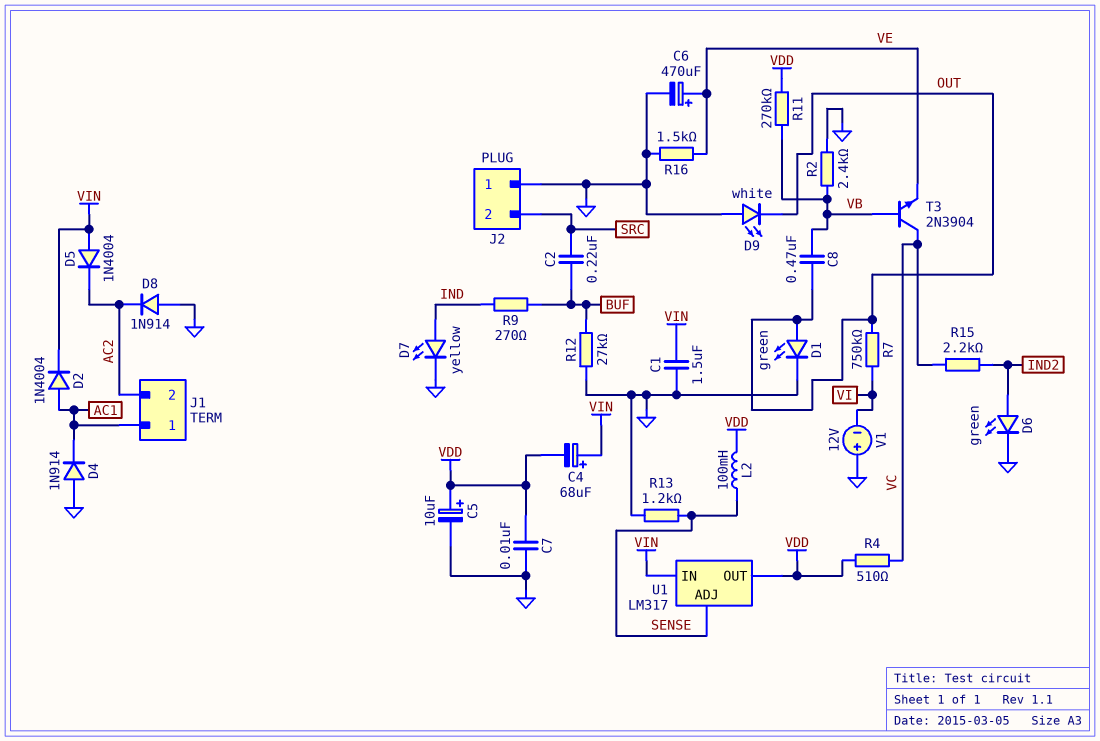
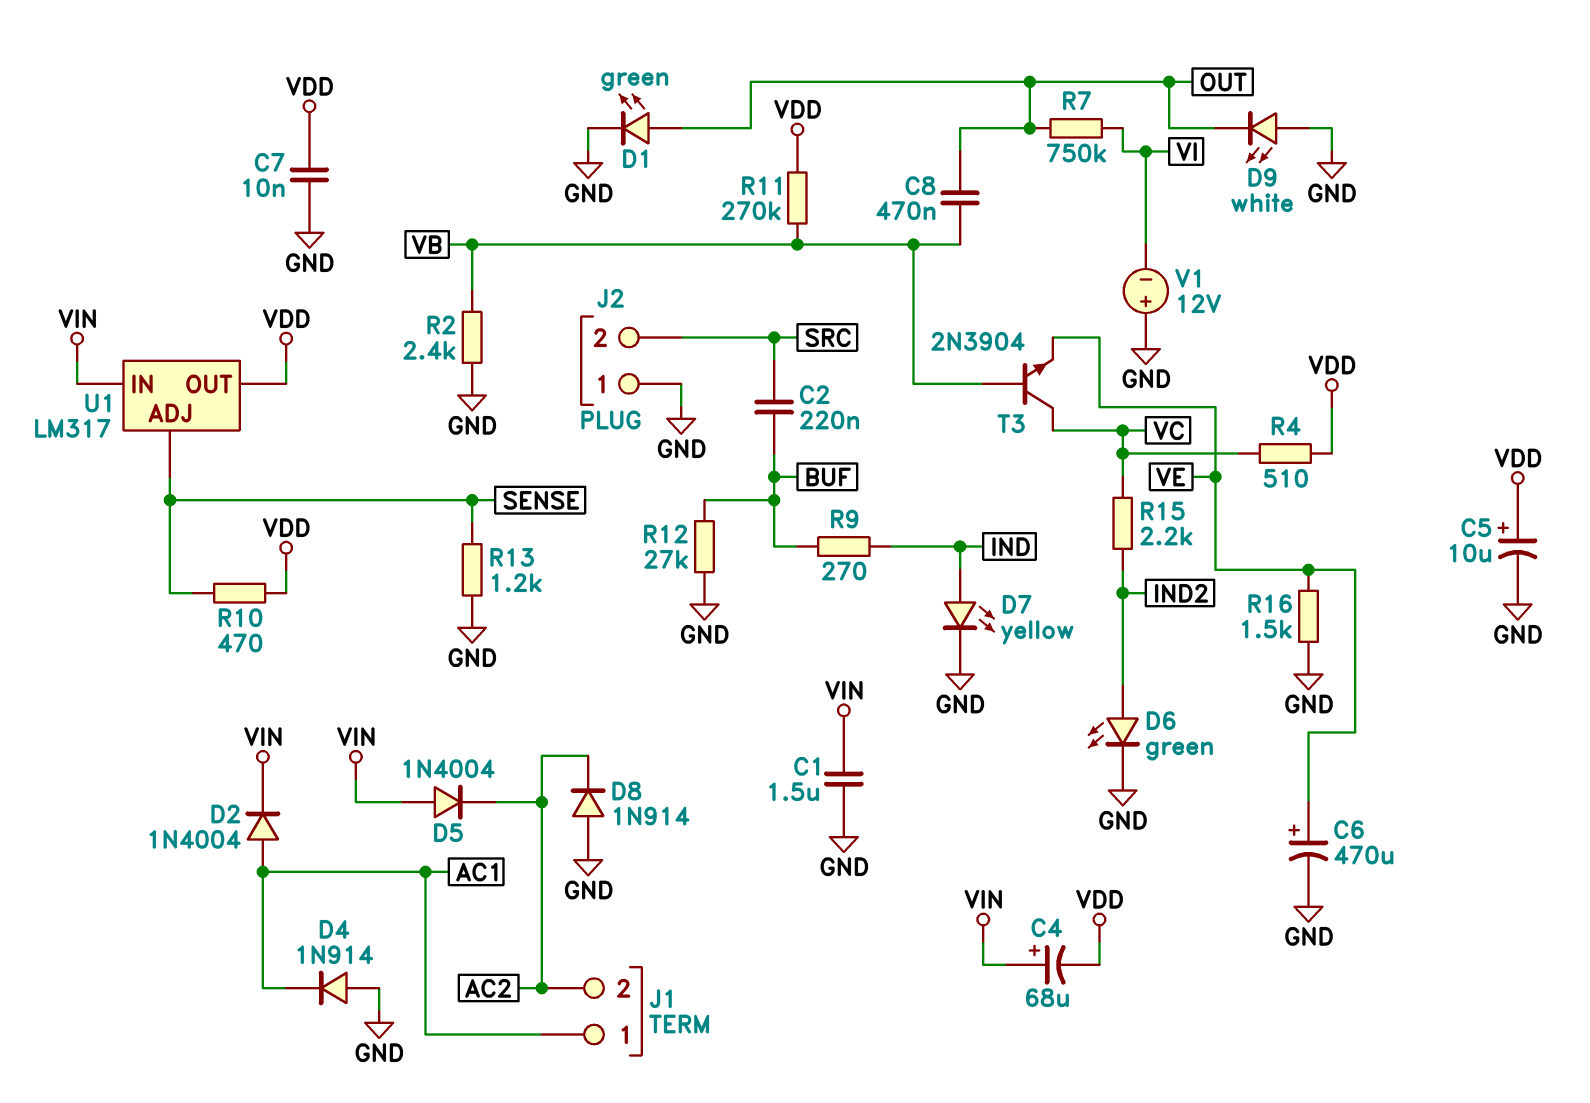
L2: 100mH (SENSE, VDD) -> none
R10: none -> 470 (SENSE, VDD)

